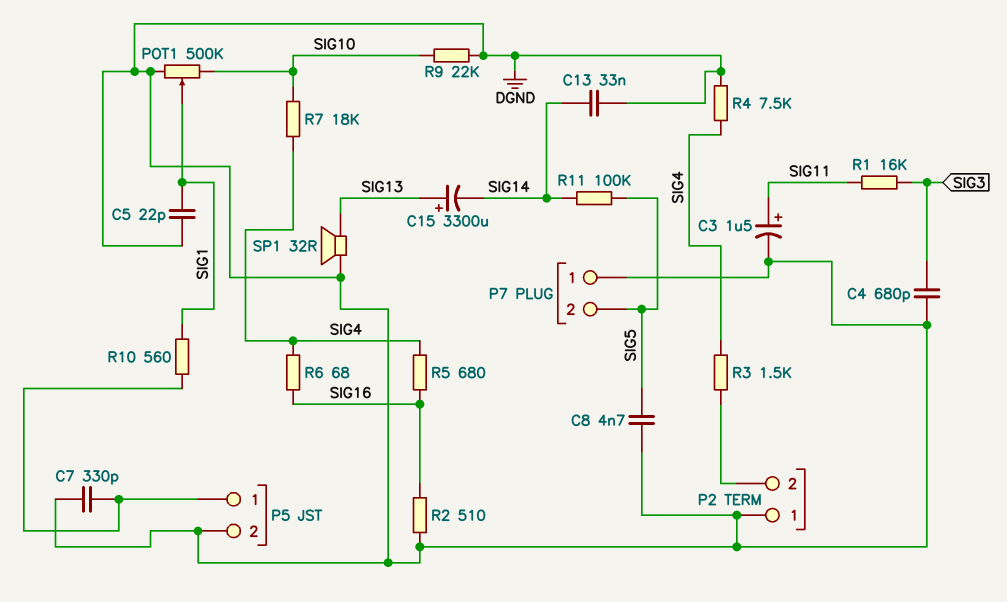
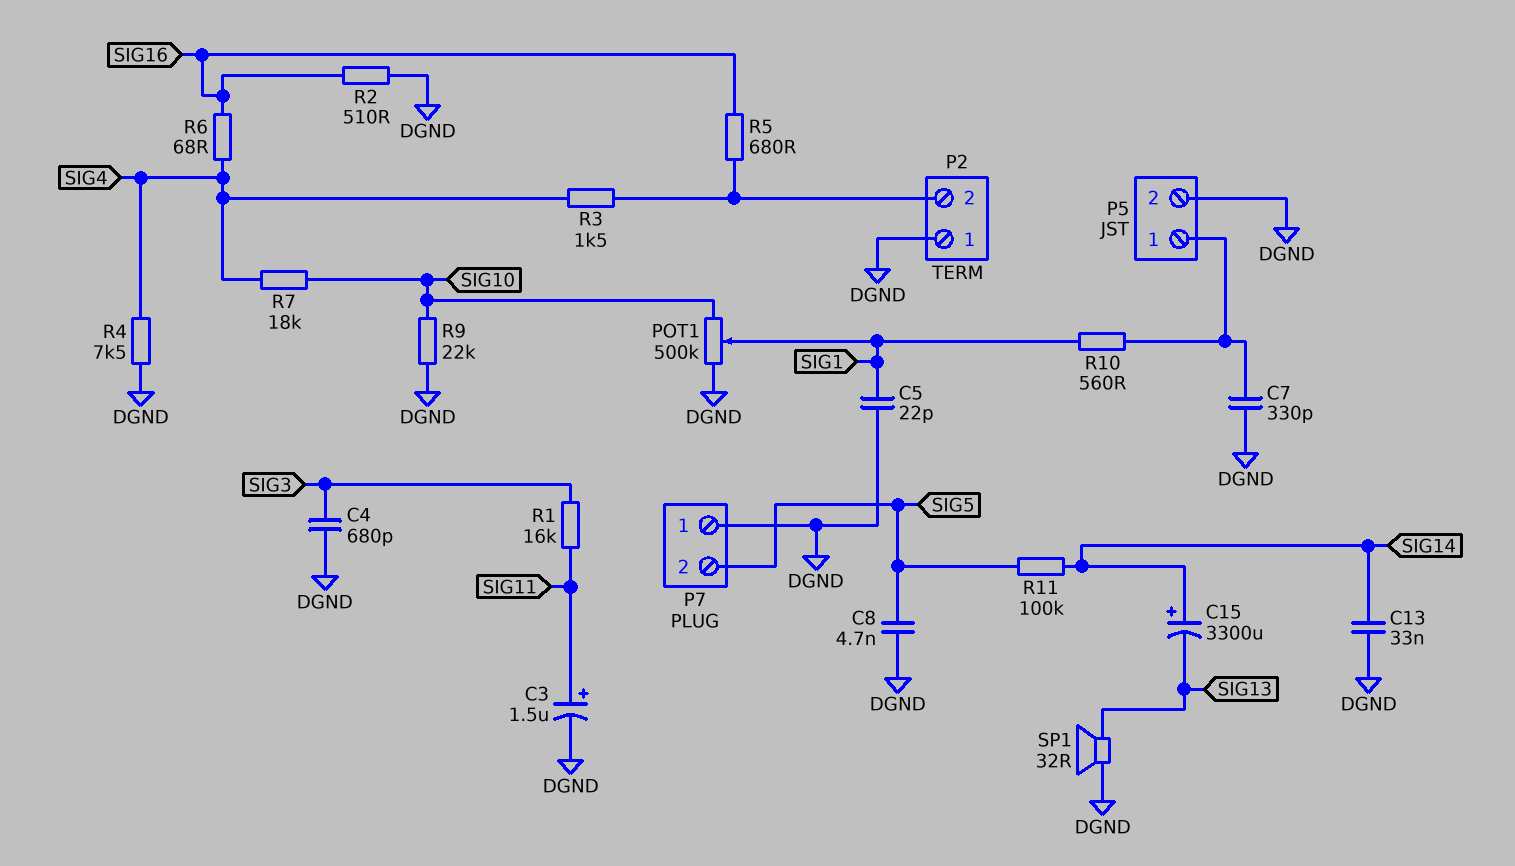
C15: 3300uF (plus SIG13, minus SIG14) -> 3300uF (plus SIG14, minus SIG13)
R5: 680 (SIG4, SIG16) -> 680 (P2/2, SIG16)

